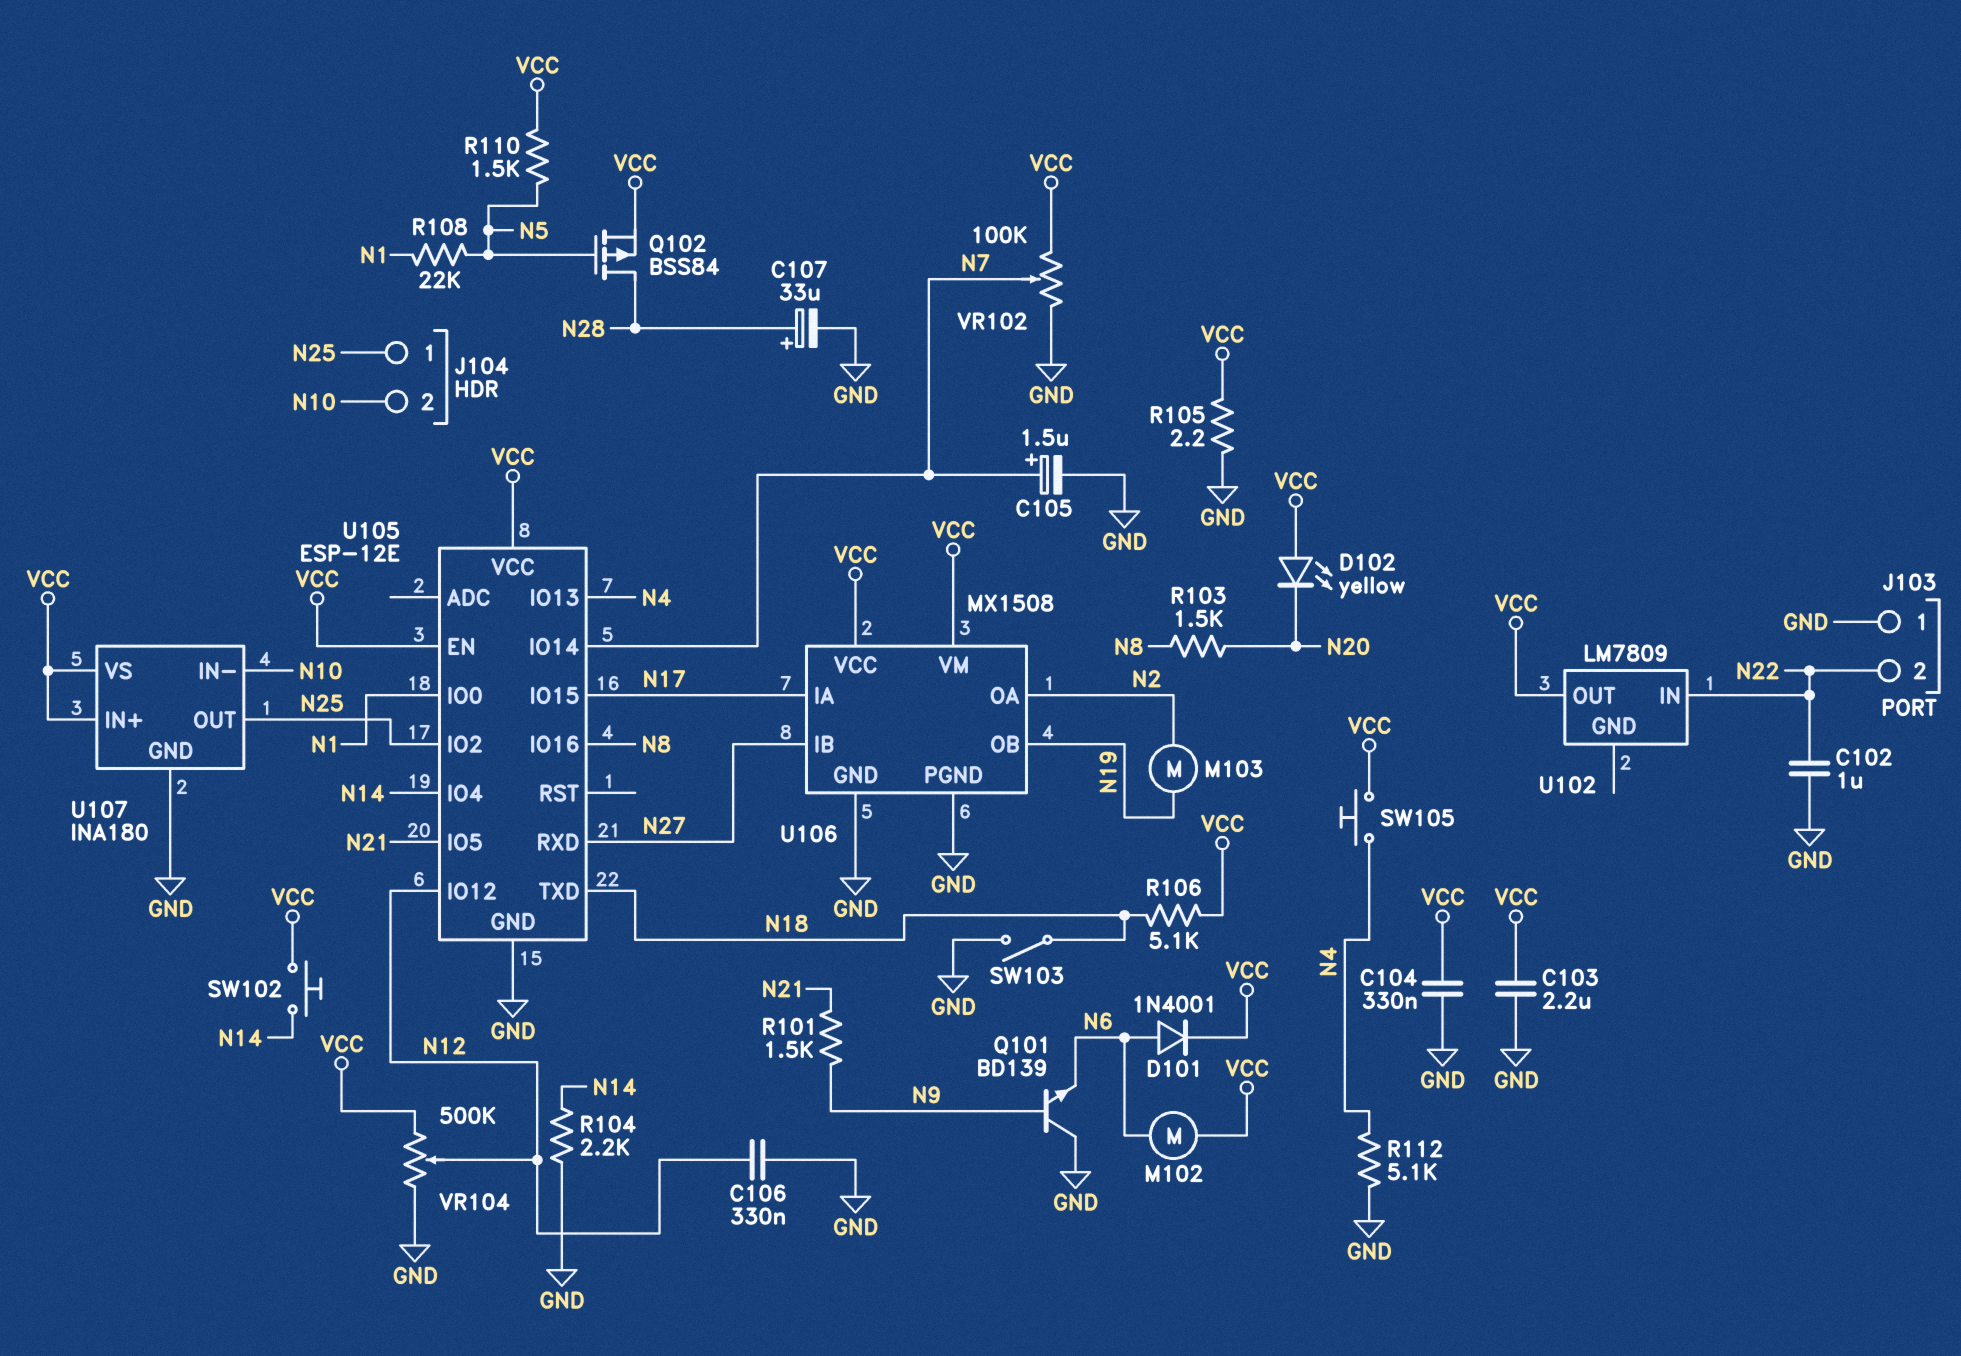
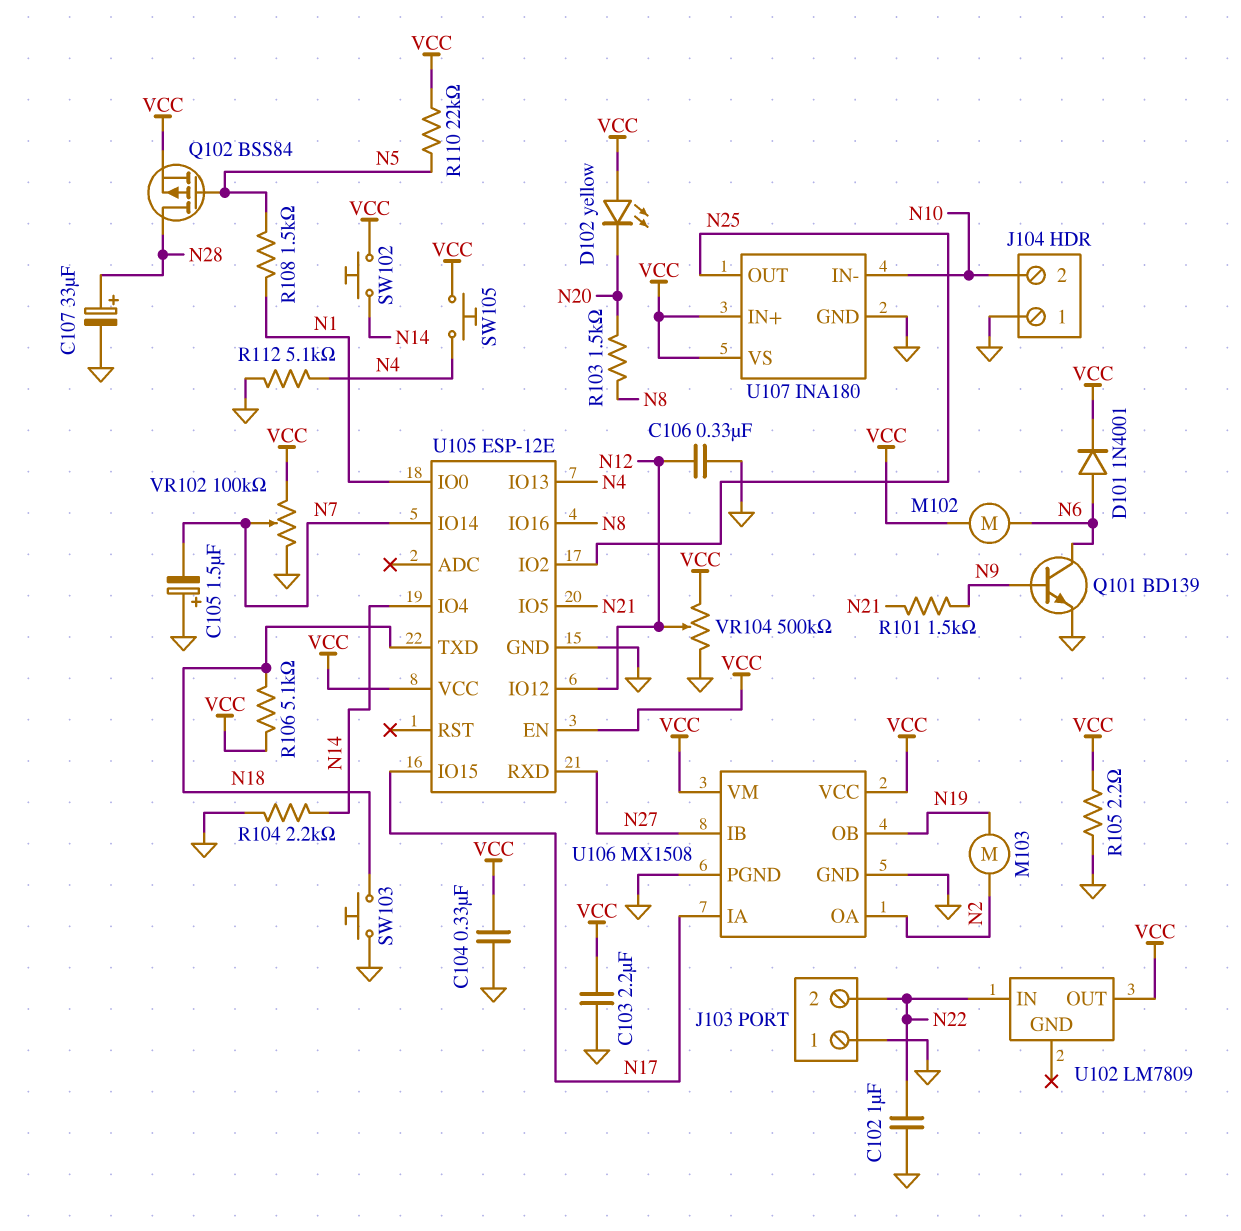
C105: 1.5uF (plus N7, minus GND) -> 1.5uF (plus GND, minus N7)
J104 pin 1: N25 -> GND
Q101: NPN BD139 (B N9, C GND, E N6) -> NPN BD139 (B N9, C N6, E GND)
R108: 22k (N1, N5) -> 1.5k (N1, N5)
R110: 1.5k (N5, VCC) -> 22k (N5, VCC)
SW103: switch (GND, N18) -> button (GND, N18)

